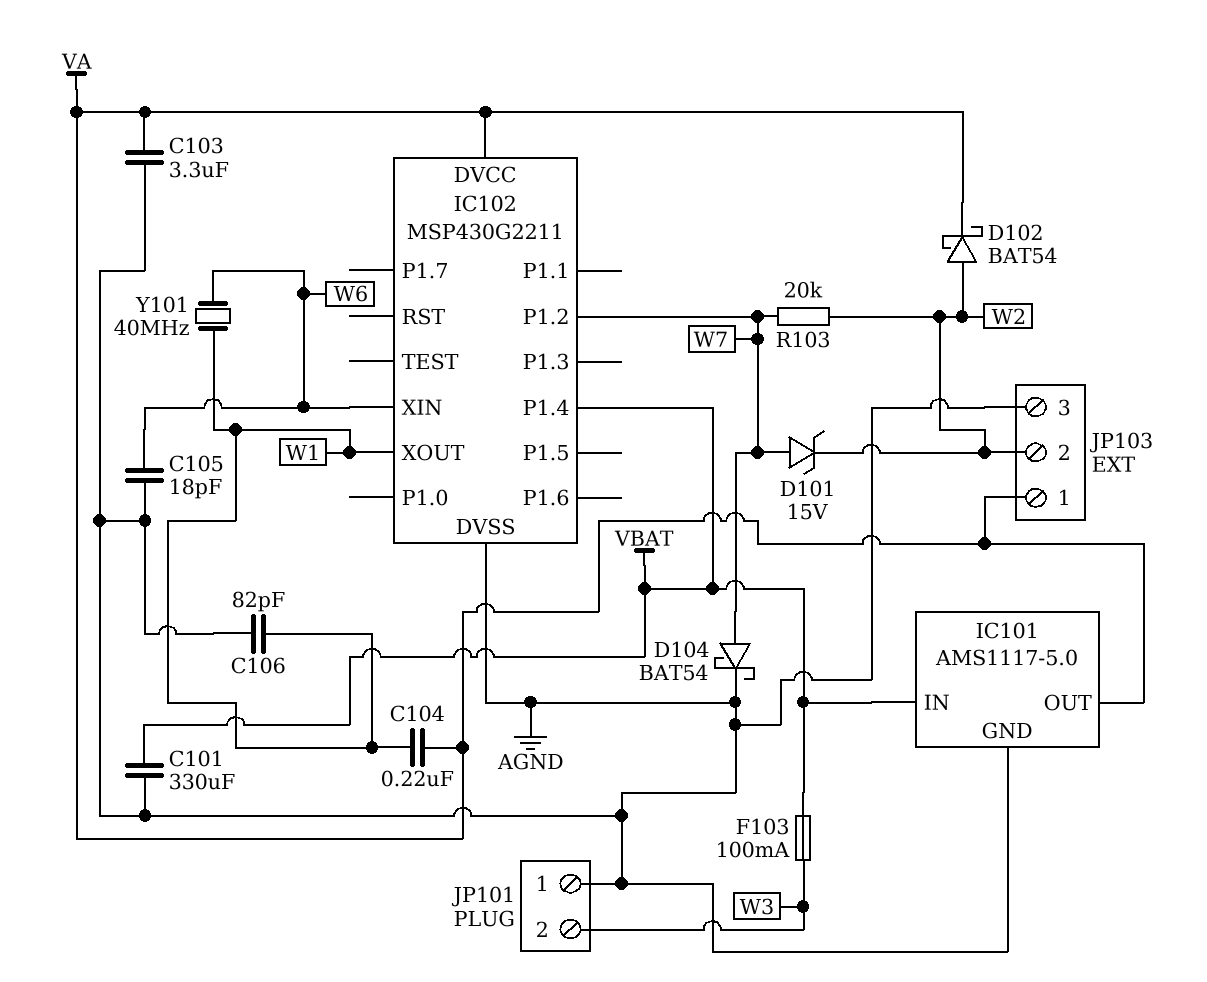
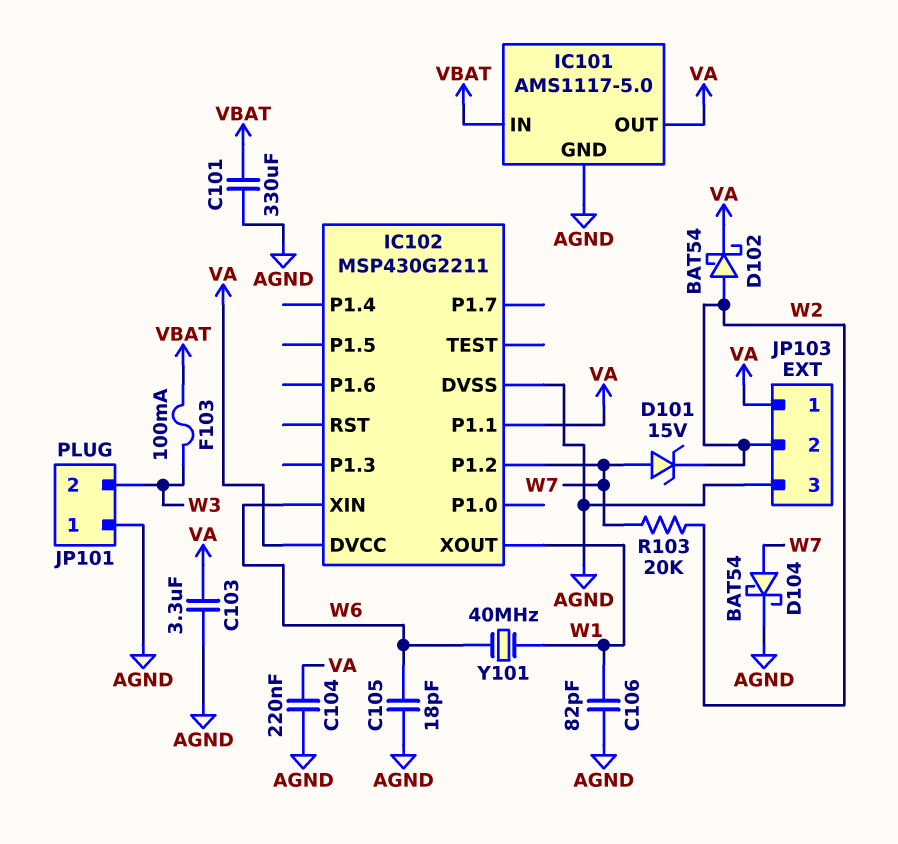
C104: 220nF (VA, W1) -> 220nF (AGND, VA)
IC102 pin P1.1: none -> VA
IC102 pin P1.4: VBAT -> none

